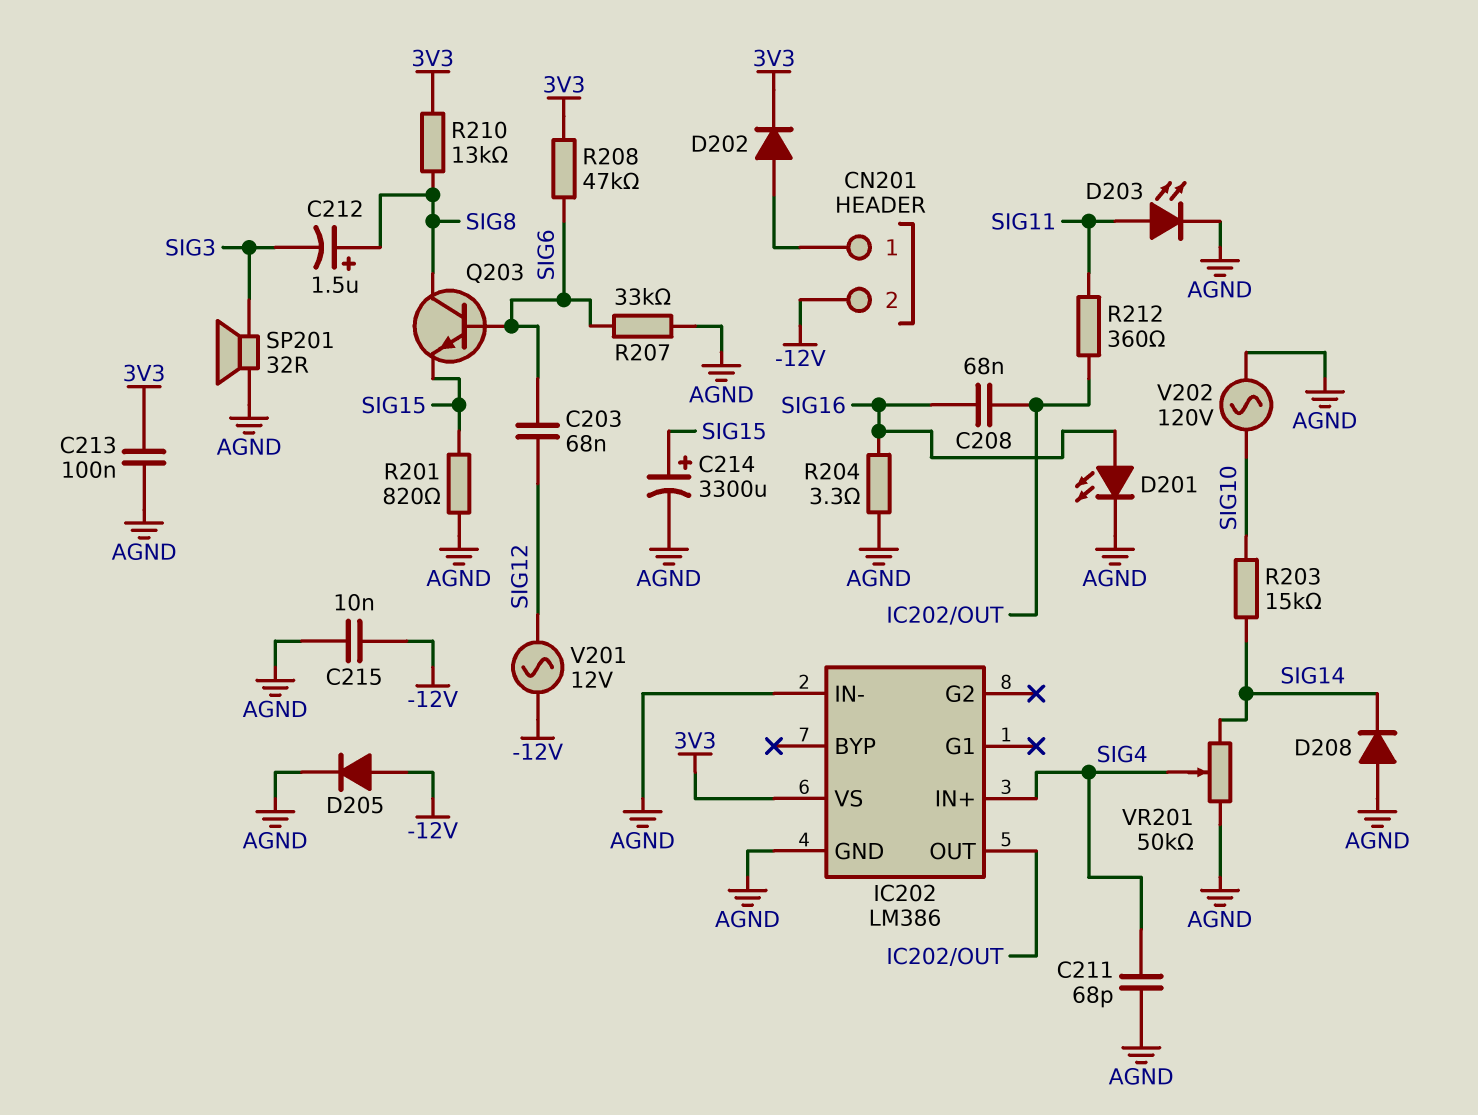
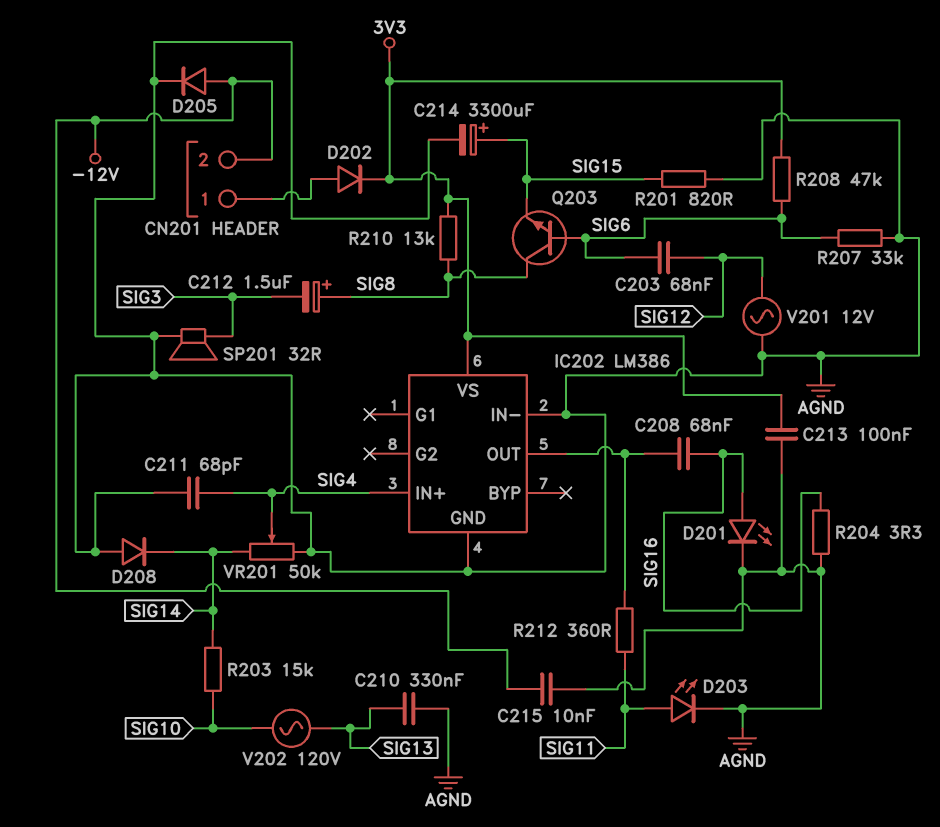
C210: none -> 330nF (AGND, SIG13)
V201: AC 12V (-12V, SIG12) -> AC 12V (AGND, SIG12)
V202: AC 120V (AGND, SIG10) -> AC 120V (SIG10, SIG13)

